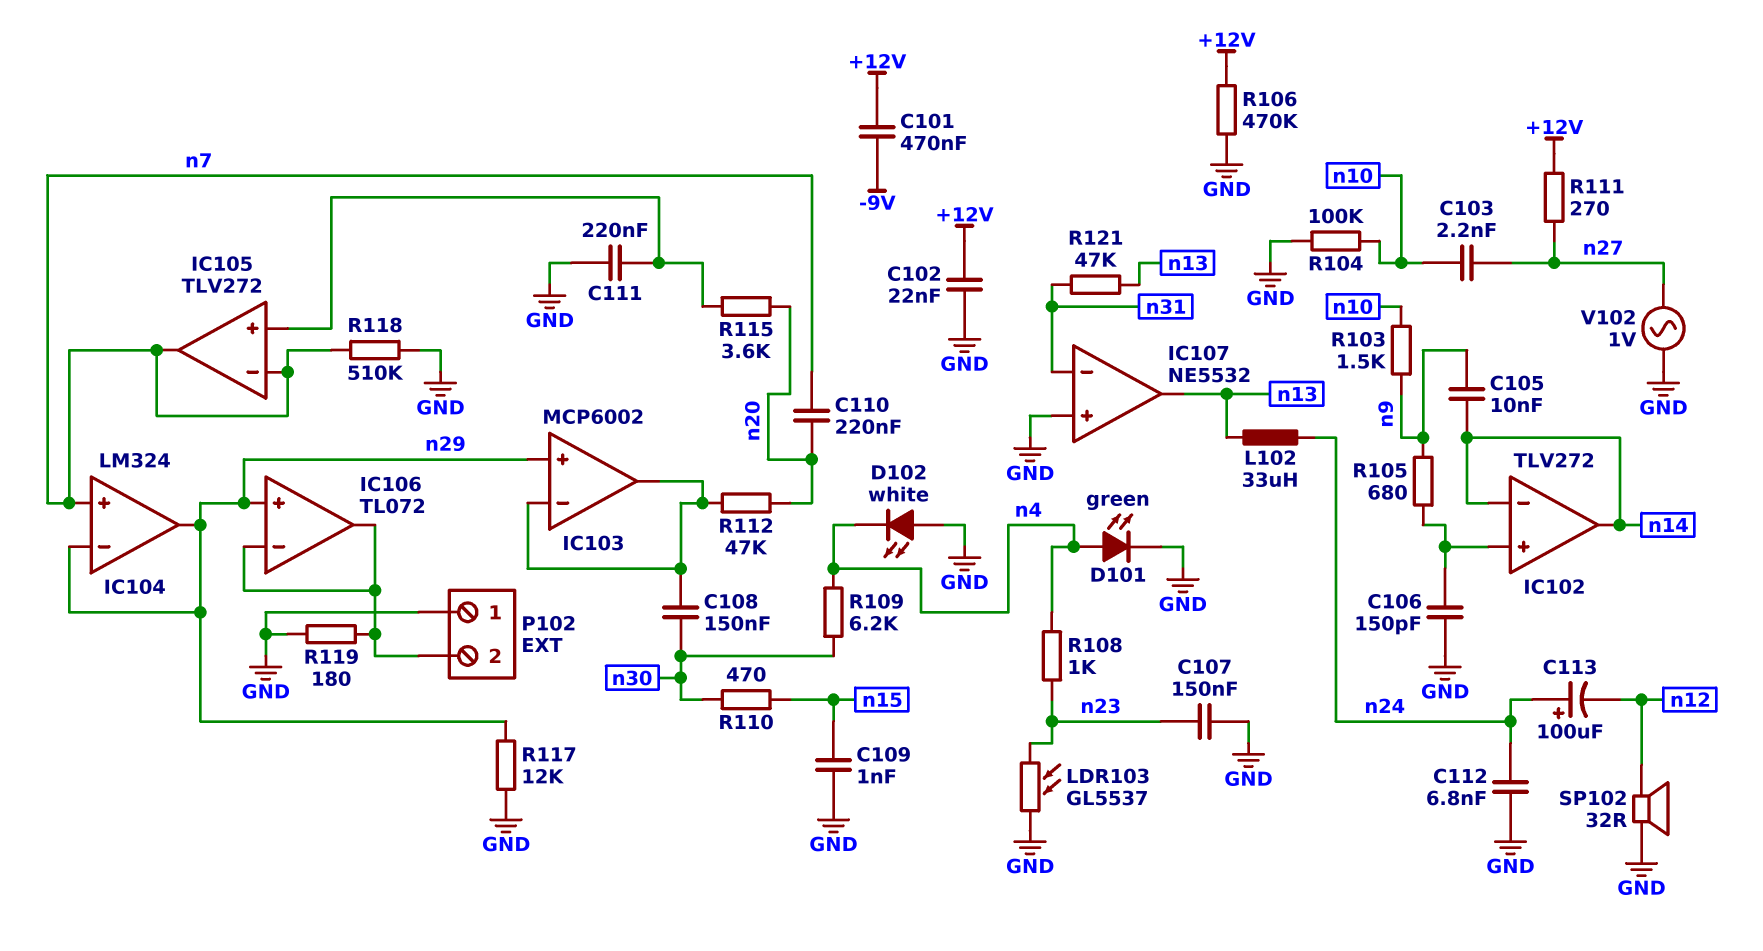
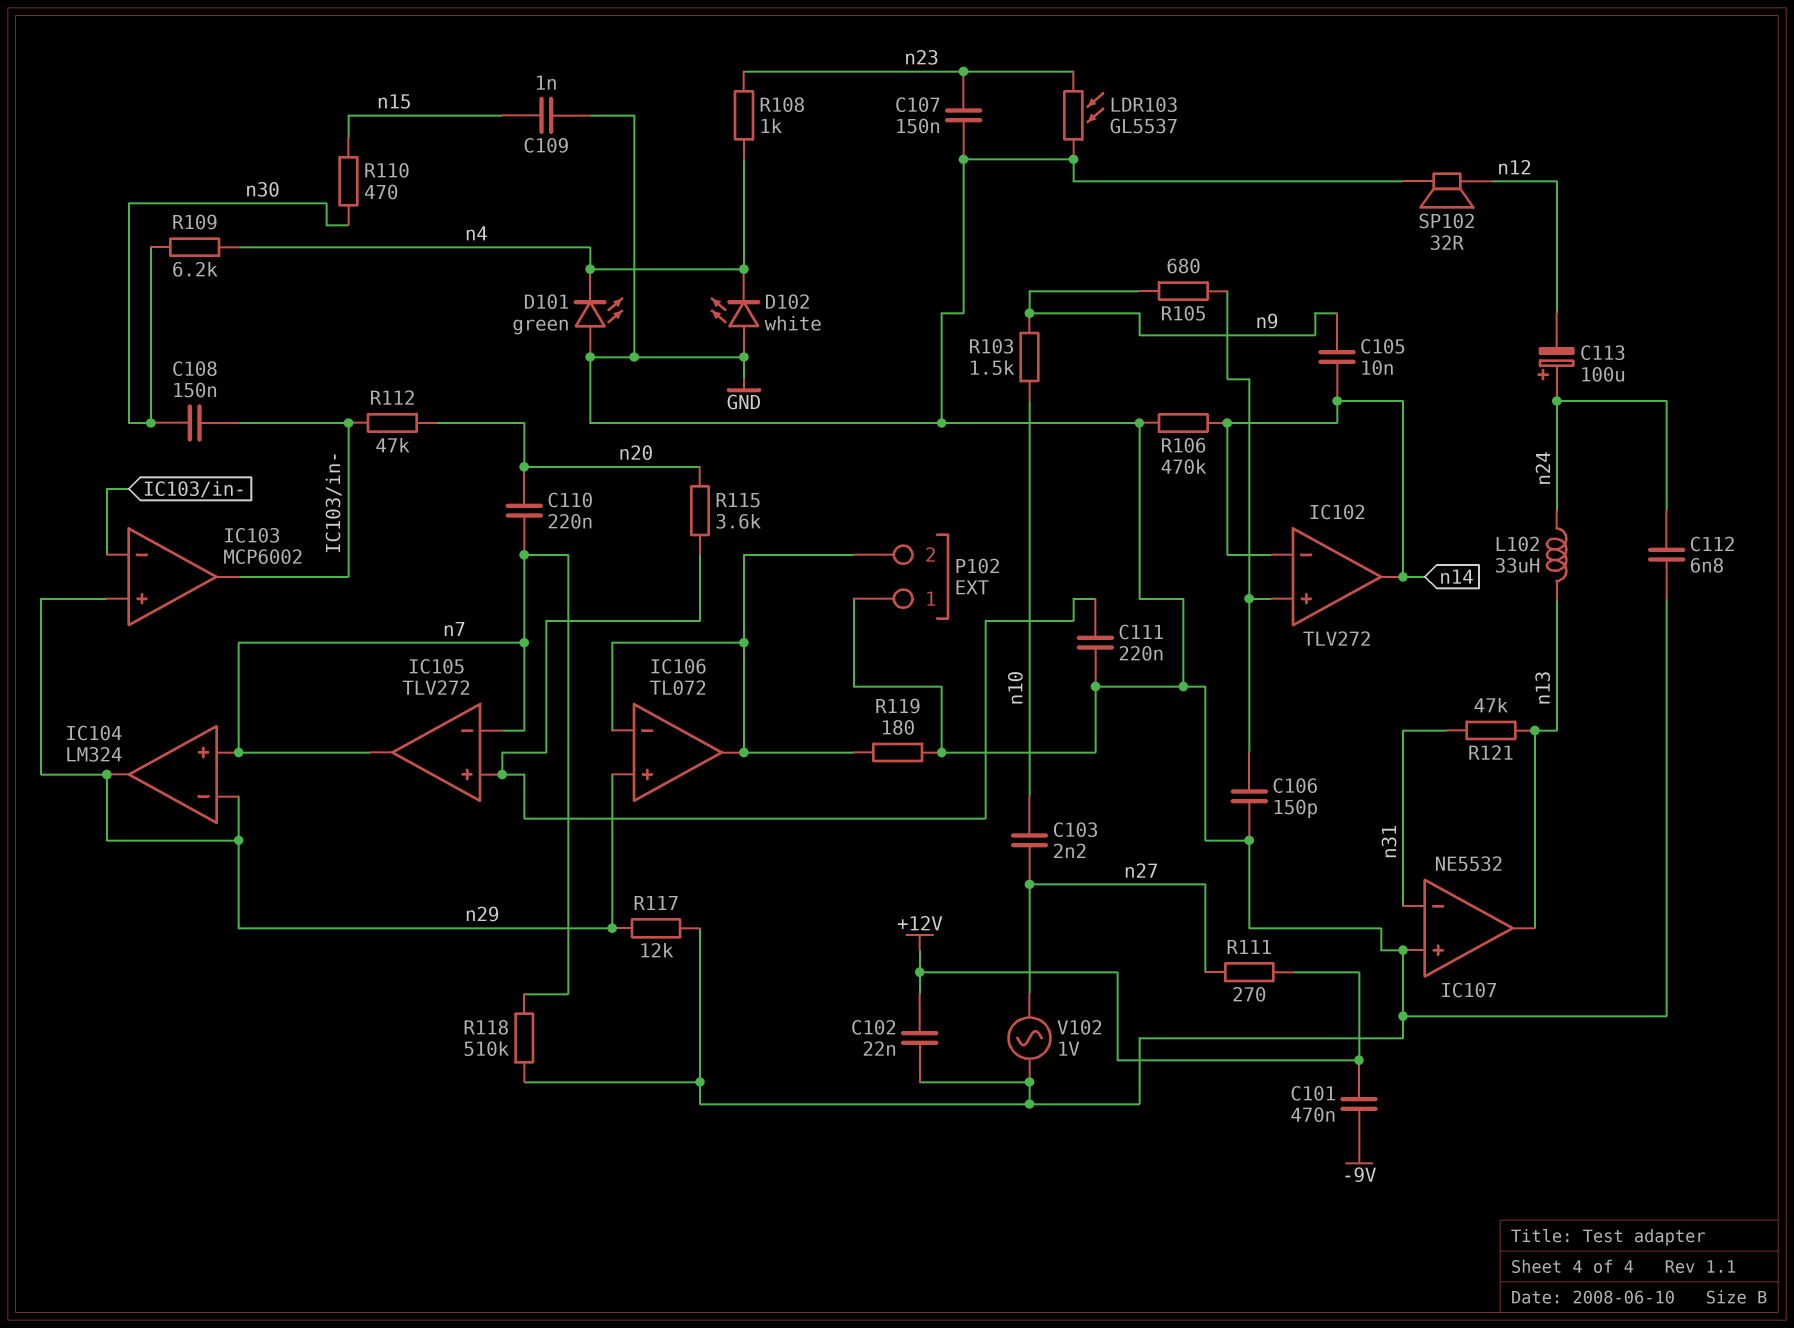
D101: LED green (A n4, K GND) -> LED green (A GND, K n4)
R104: 100k (GND, n10) -> none
R106: 470k (+12V, GND) -> 470k (GND, n14)

